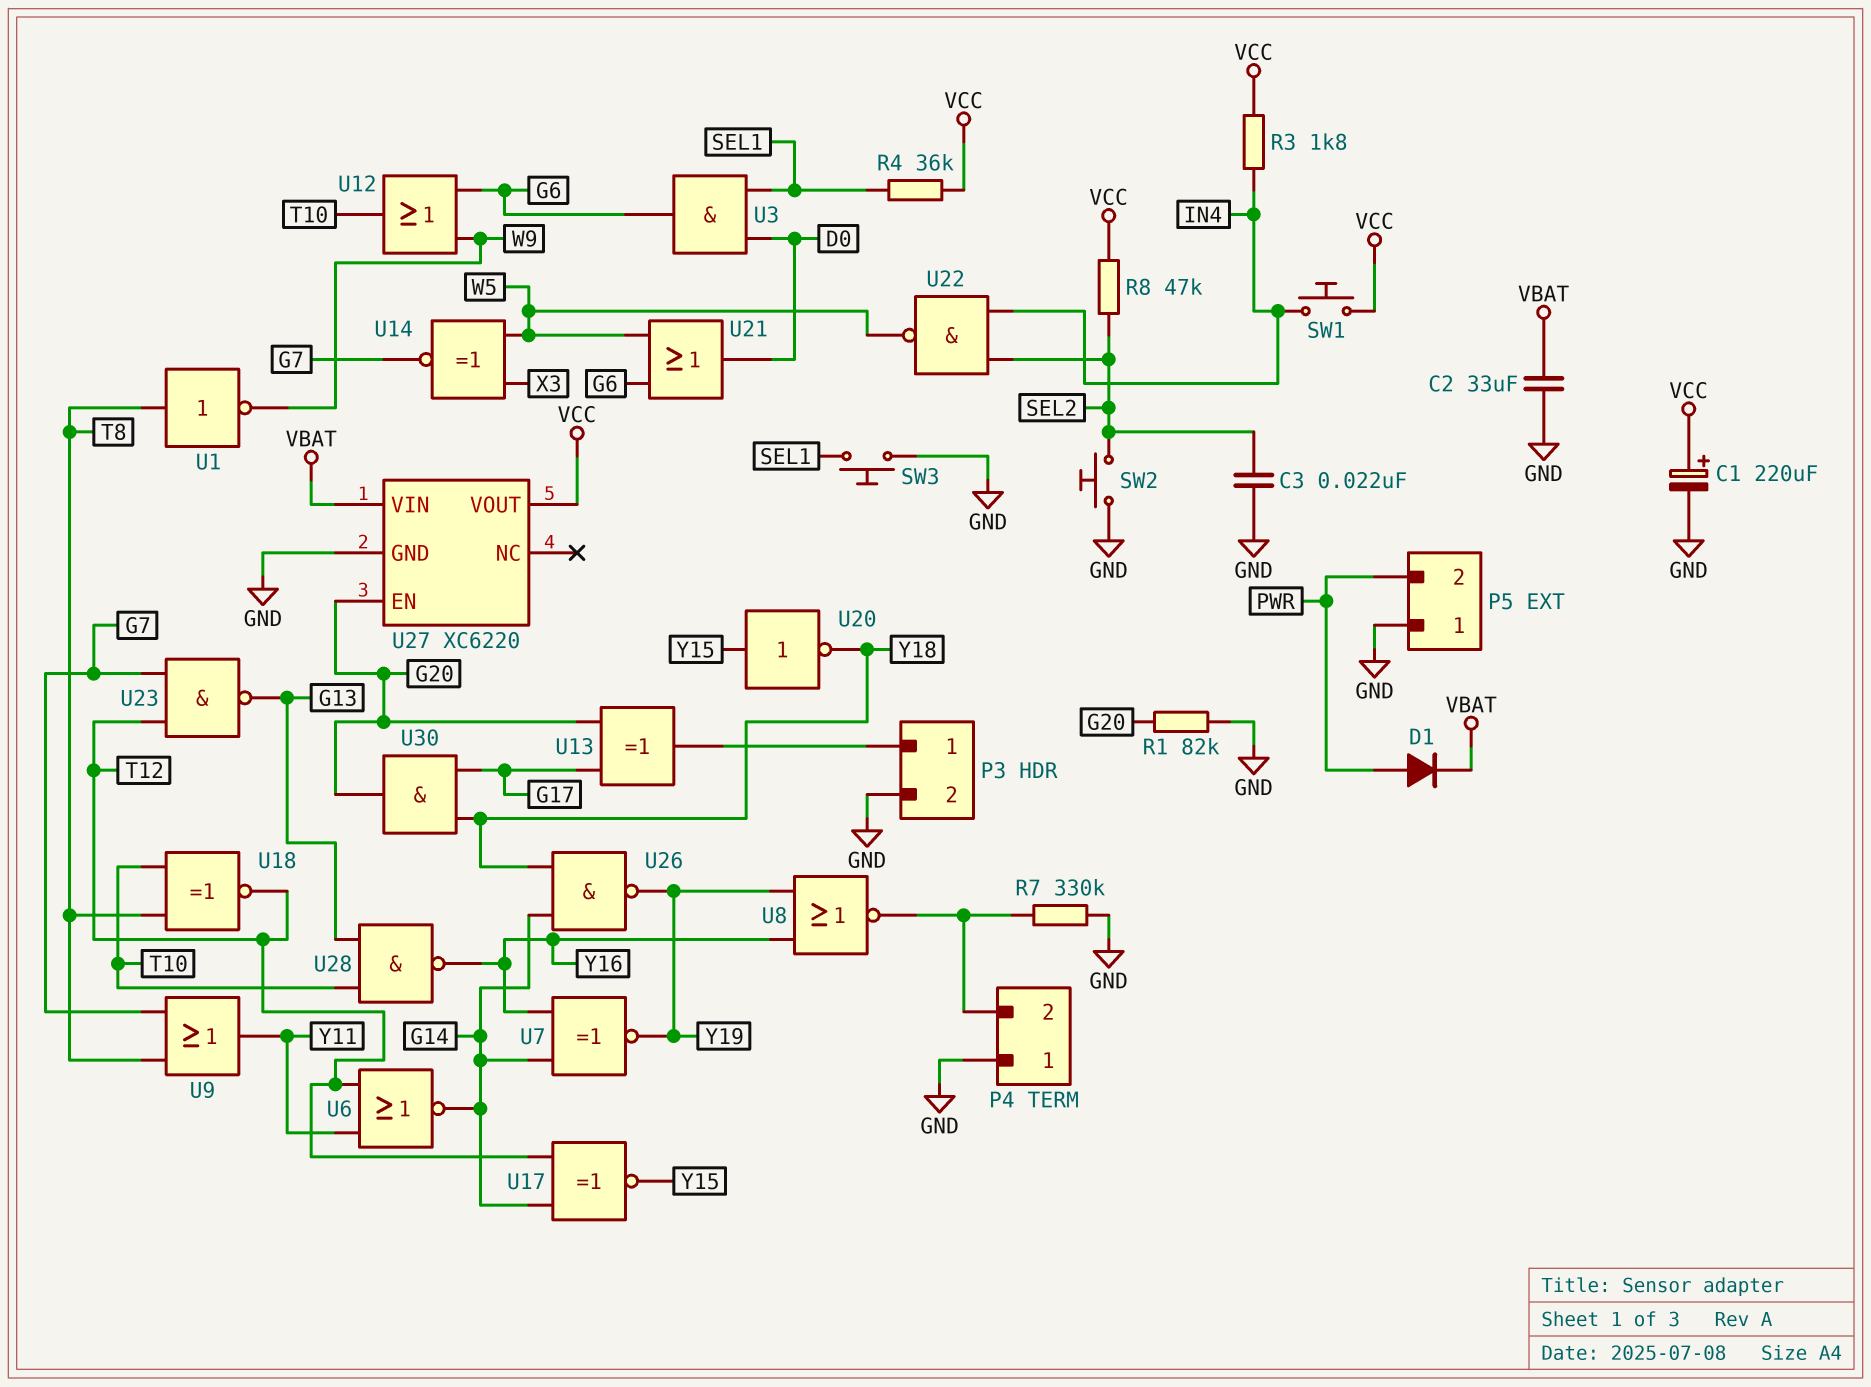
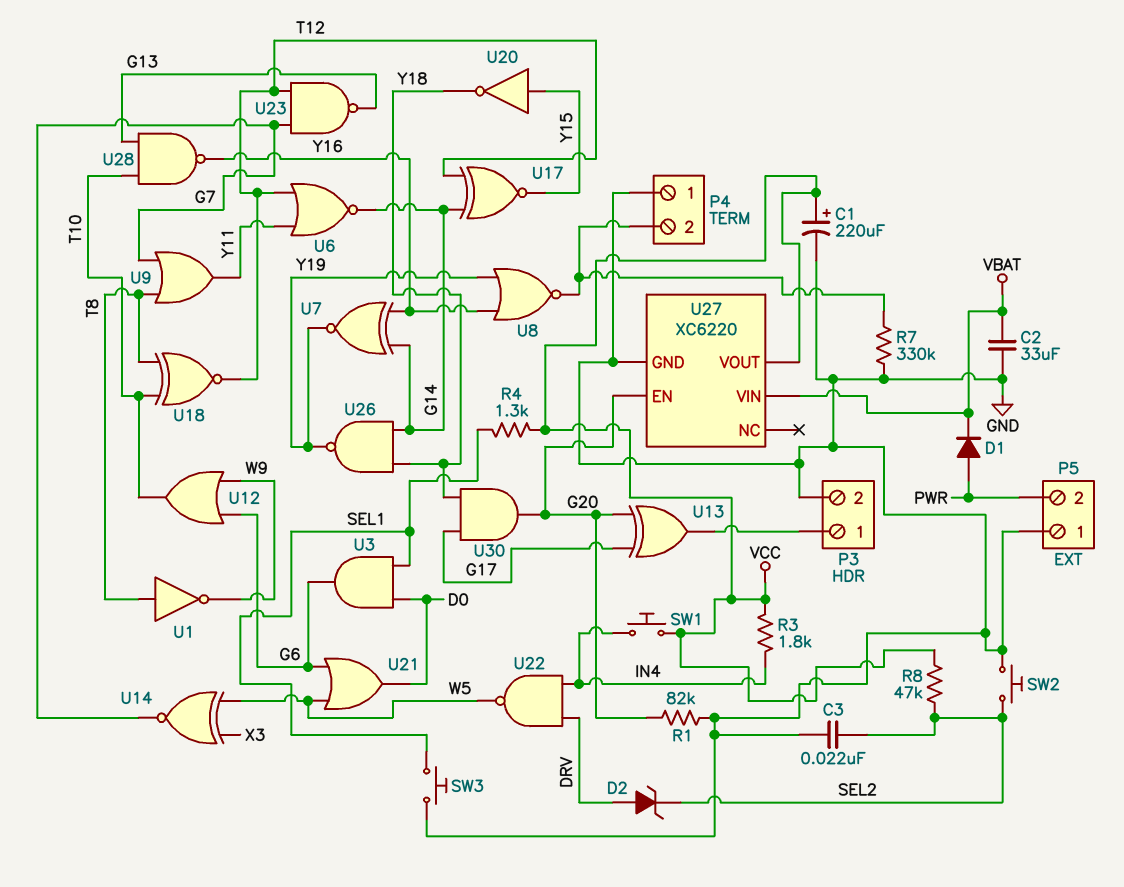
D2: none -> zener (A DRV, K SEL2)
R4: 36k (SEL1, VCC) -> 1.3k (SEL1, VCC)
U22: NAND (in IN4, in SEL2, out W5) -> NAND (in DRV, in IN4, out W5)

